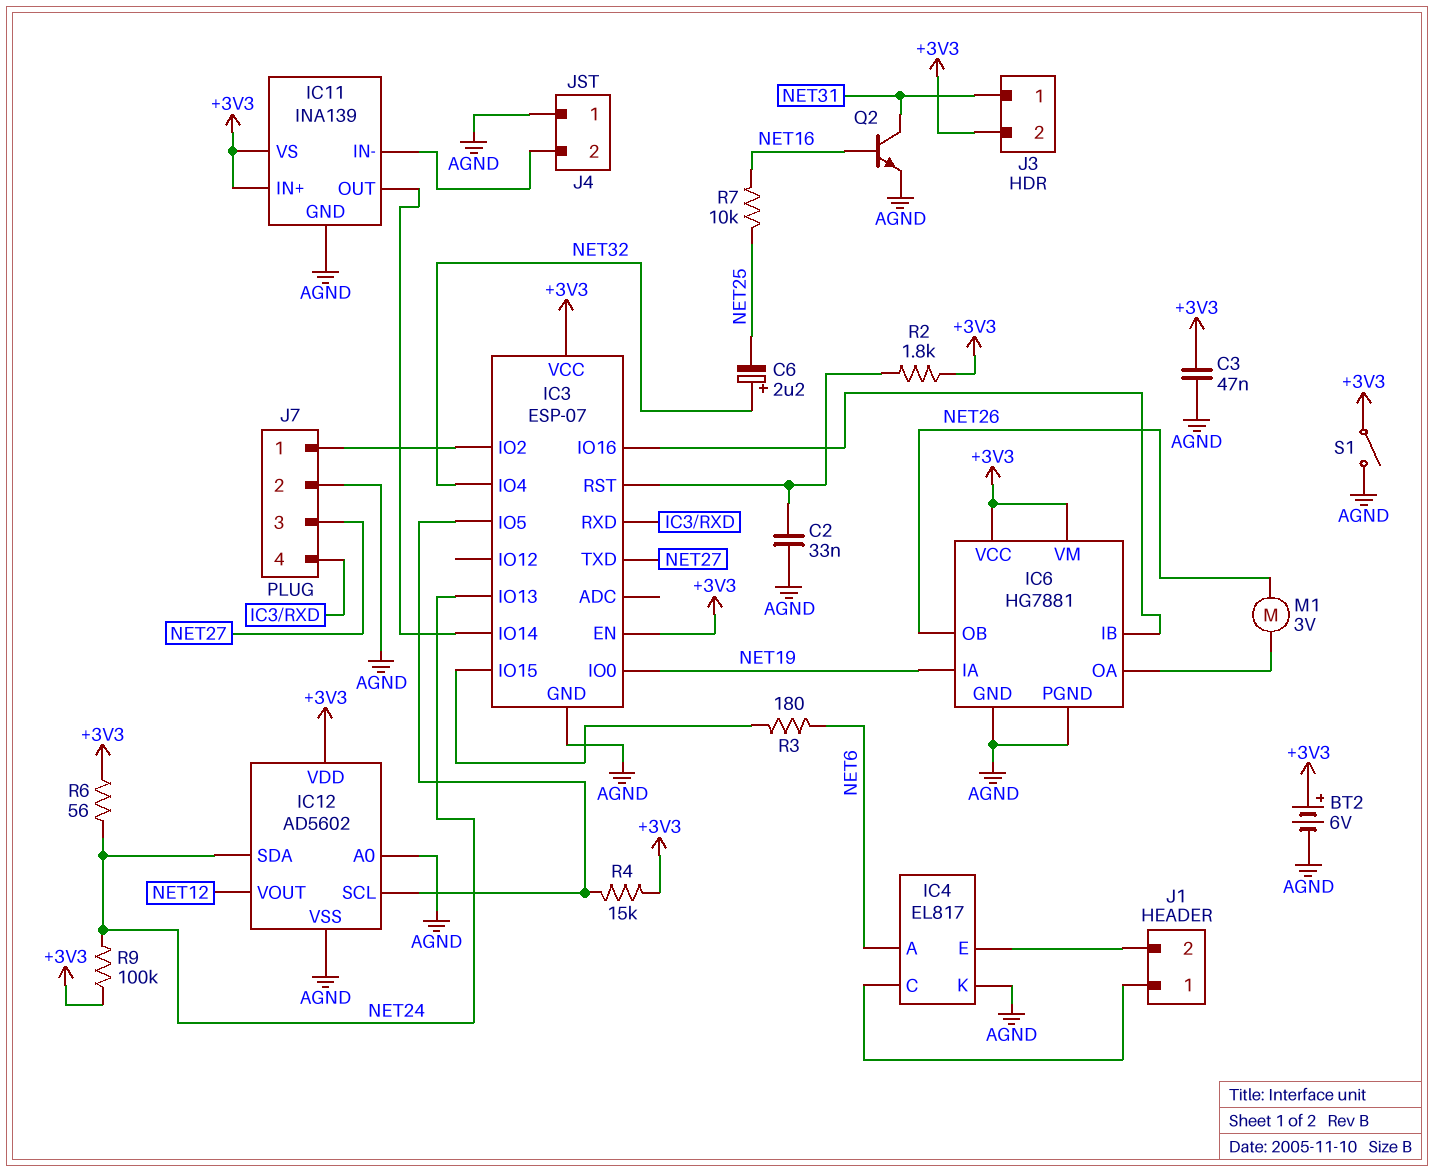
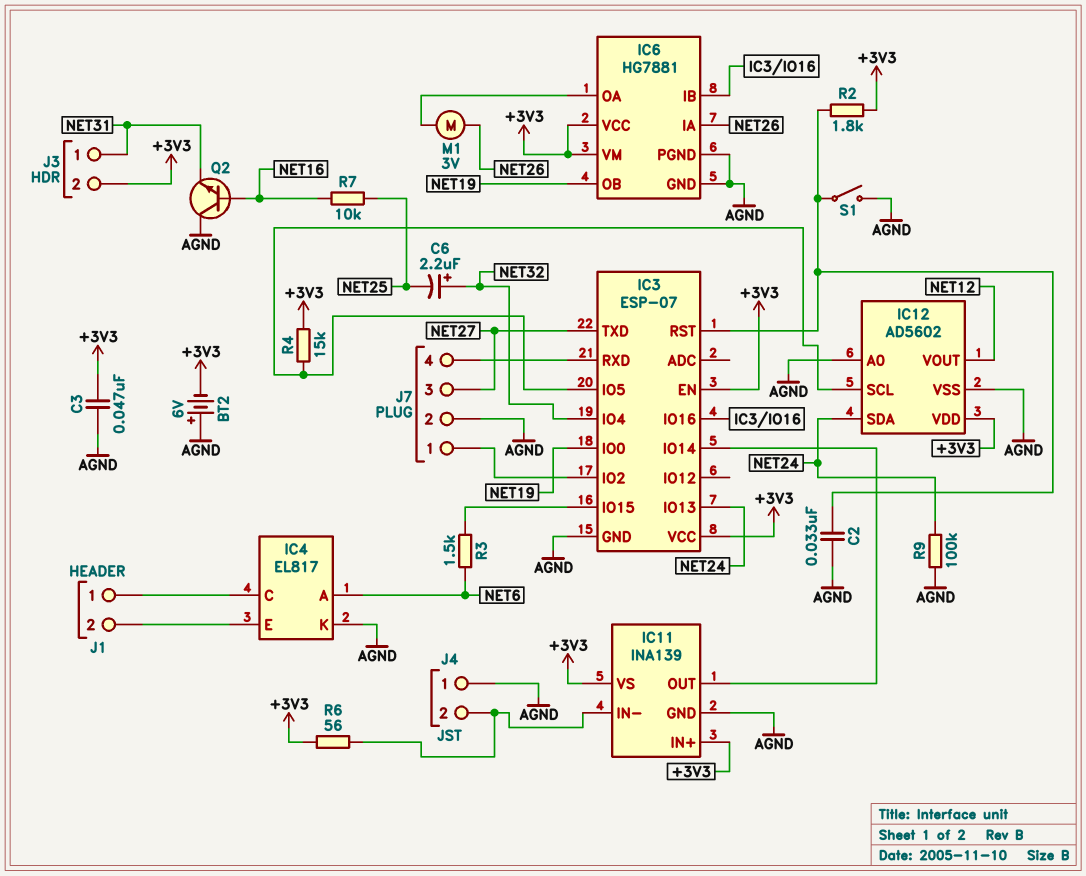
BT2: 6V (plus +3V3, minus AGND) -> 6V (plus AGND, minus +3V3)
IC6 pin IA: NET19 -> NET26
IC6 pin OB: NET26 -> NET19
Q2: NPN (B NET16, C NET31, E AGND) -> NPN (B NET16, C AGND, E NET31)
R3: 180 (IC3/IO15, NET6) -> 1.5k (IC3/IO15, NET6)
R6: 56 (+3V3, NET24) -> 56 (+3V3, IC11/IN-)
R9: 100k (+3V3, NET24) -> 100k (AGND, NET24)
S1: switch (+3V3, AGND) -> switch (AGND, IC3/RST)

